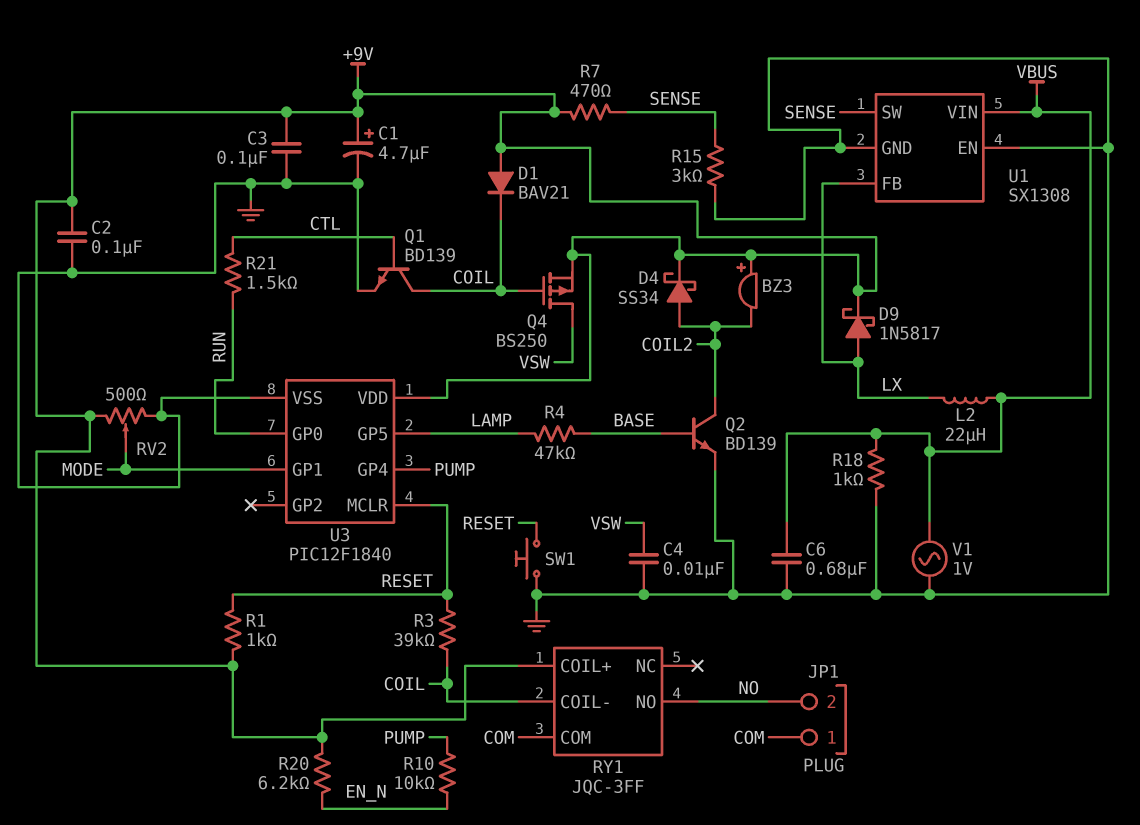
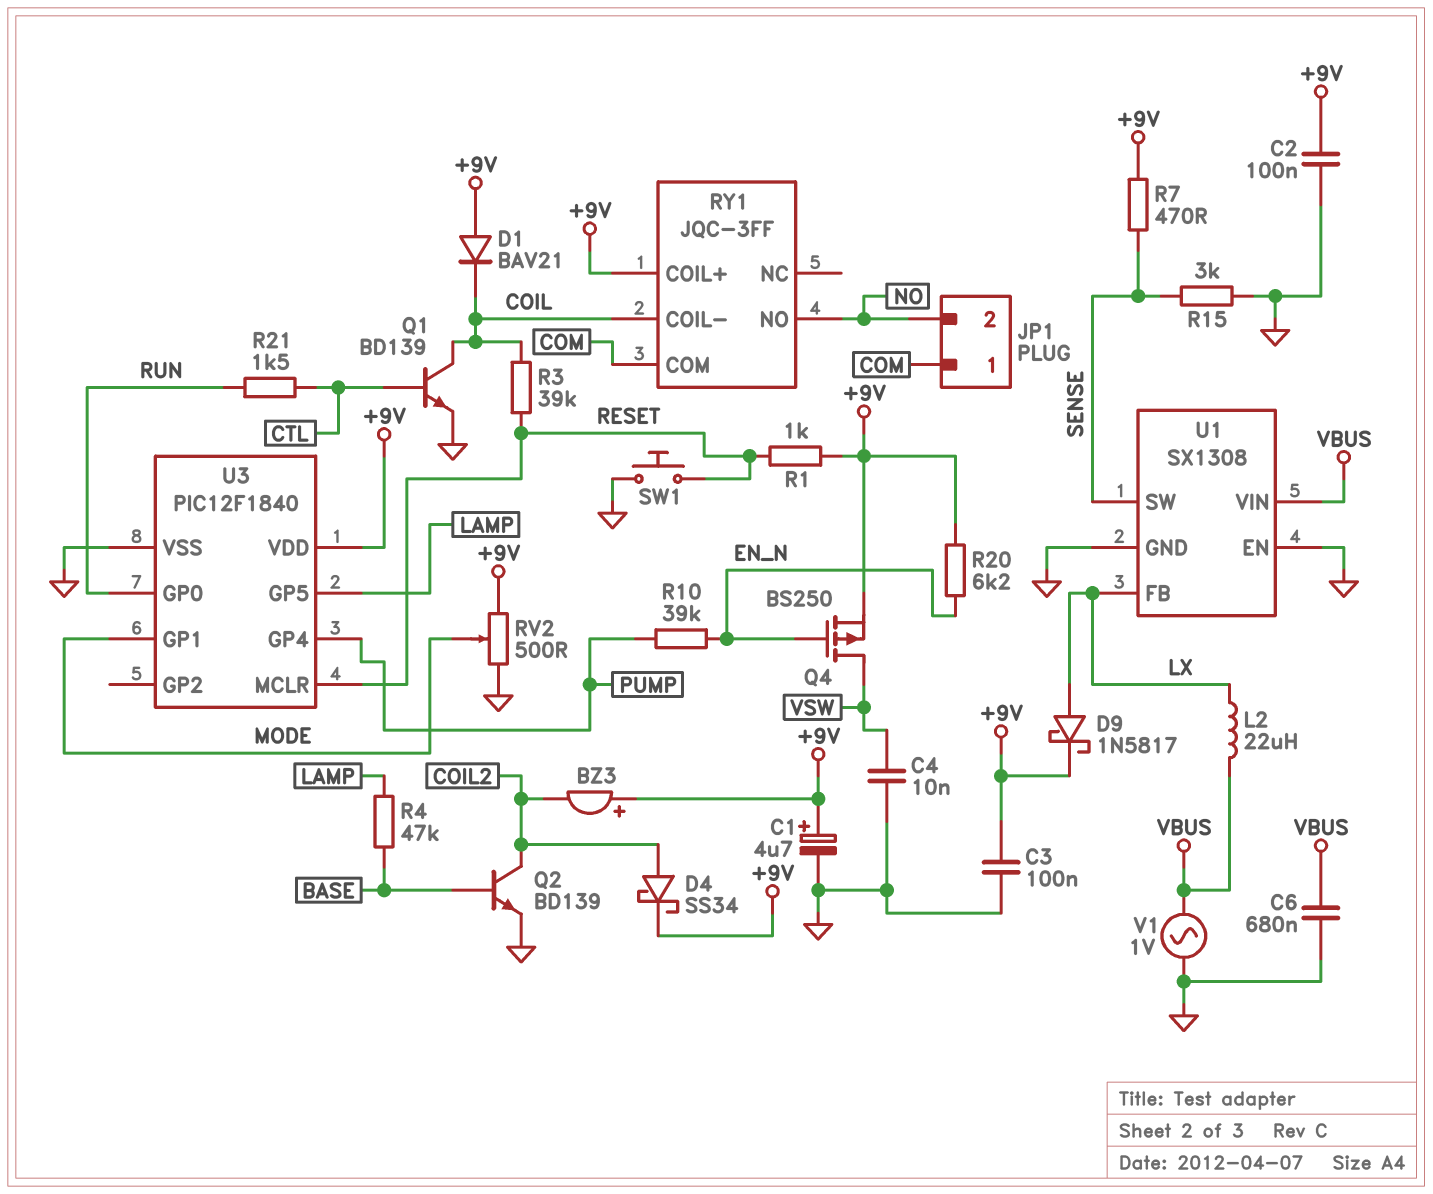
Q4: PMOS BS250 (G COIL, D VSW, S +9V) -> PMOS BS250 (G EN_N, D VSW, S +9V)
R10: 10k (EN_N, PUMP) -> 39k (EN_N, PUMP)
R18: 1k (GND, VBUS) -> none

